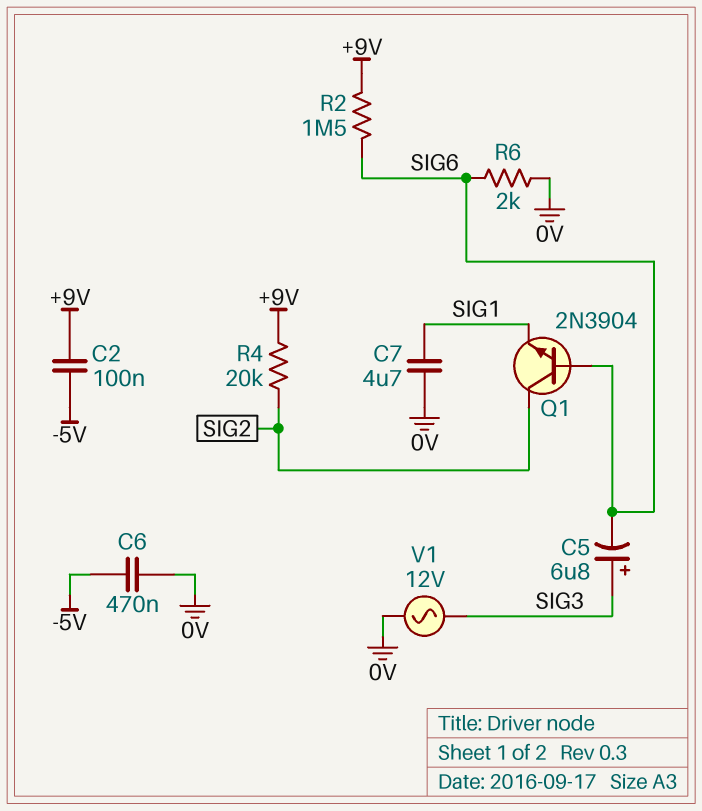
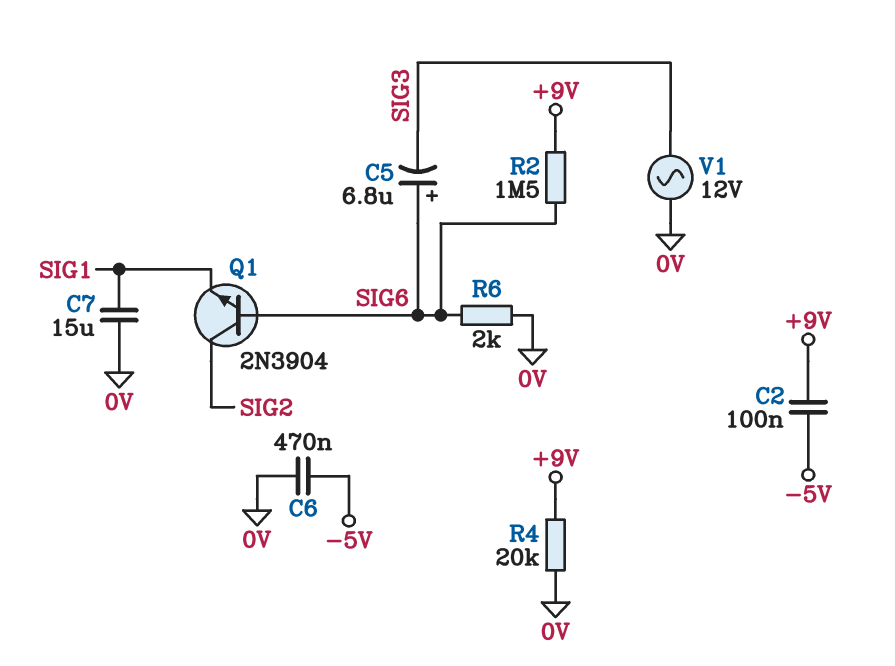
C5: 6.8uF (plus SIG3, minus SIG6) -> 6.8uF (plus SIG6, minus SIG3)
C7: 4.7uF (0V, SIG1) -> 15uF (0V, SIG1)
R4: 20k (+9V, SIG2) -> 20k (+9V, 0V)

